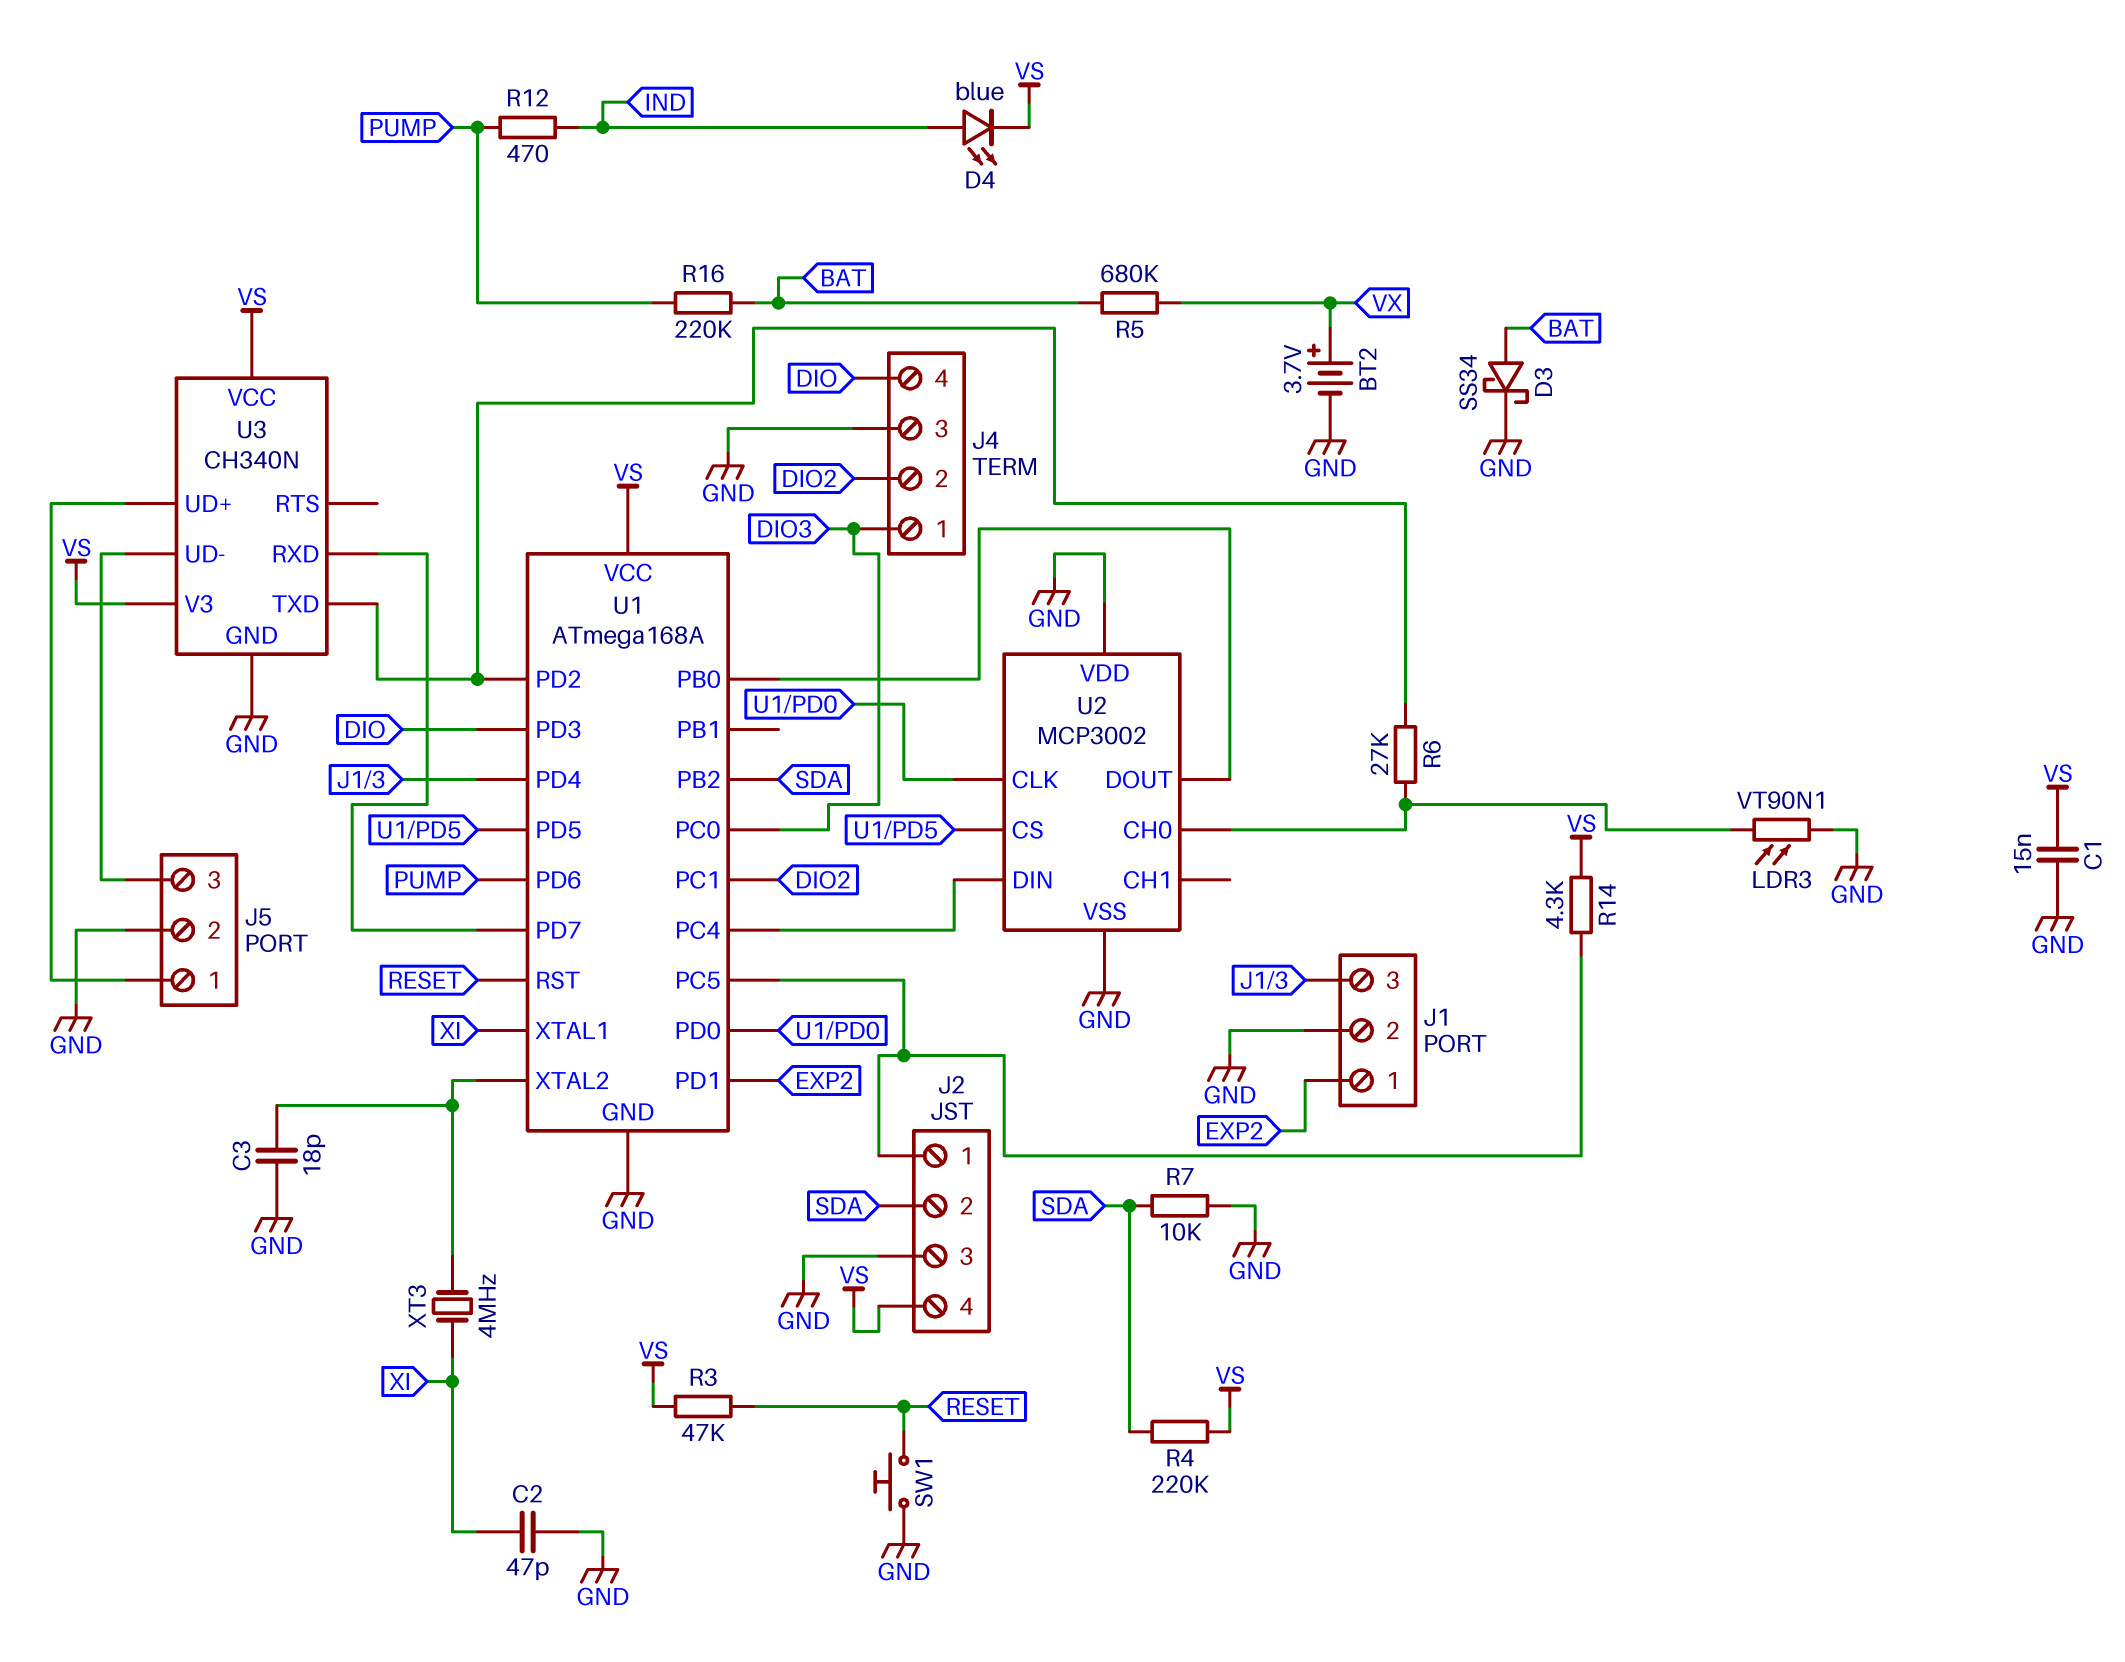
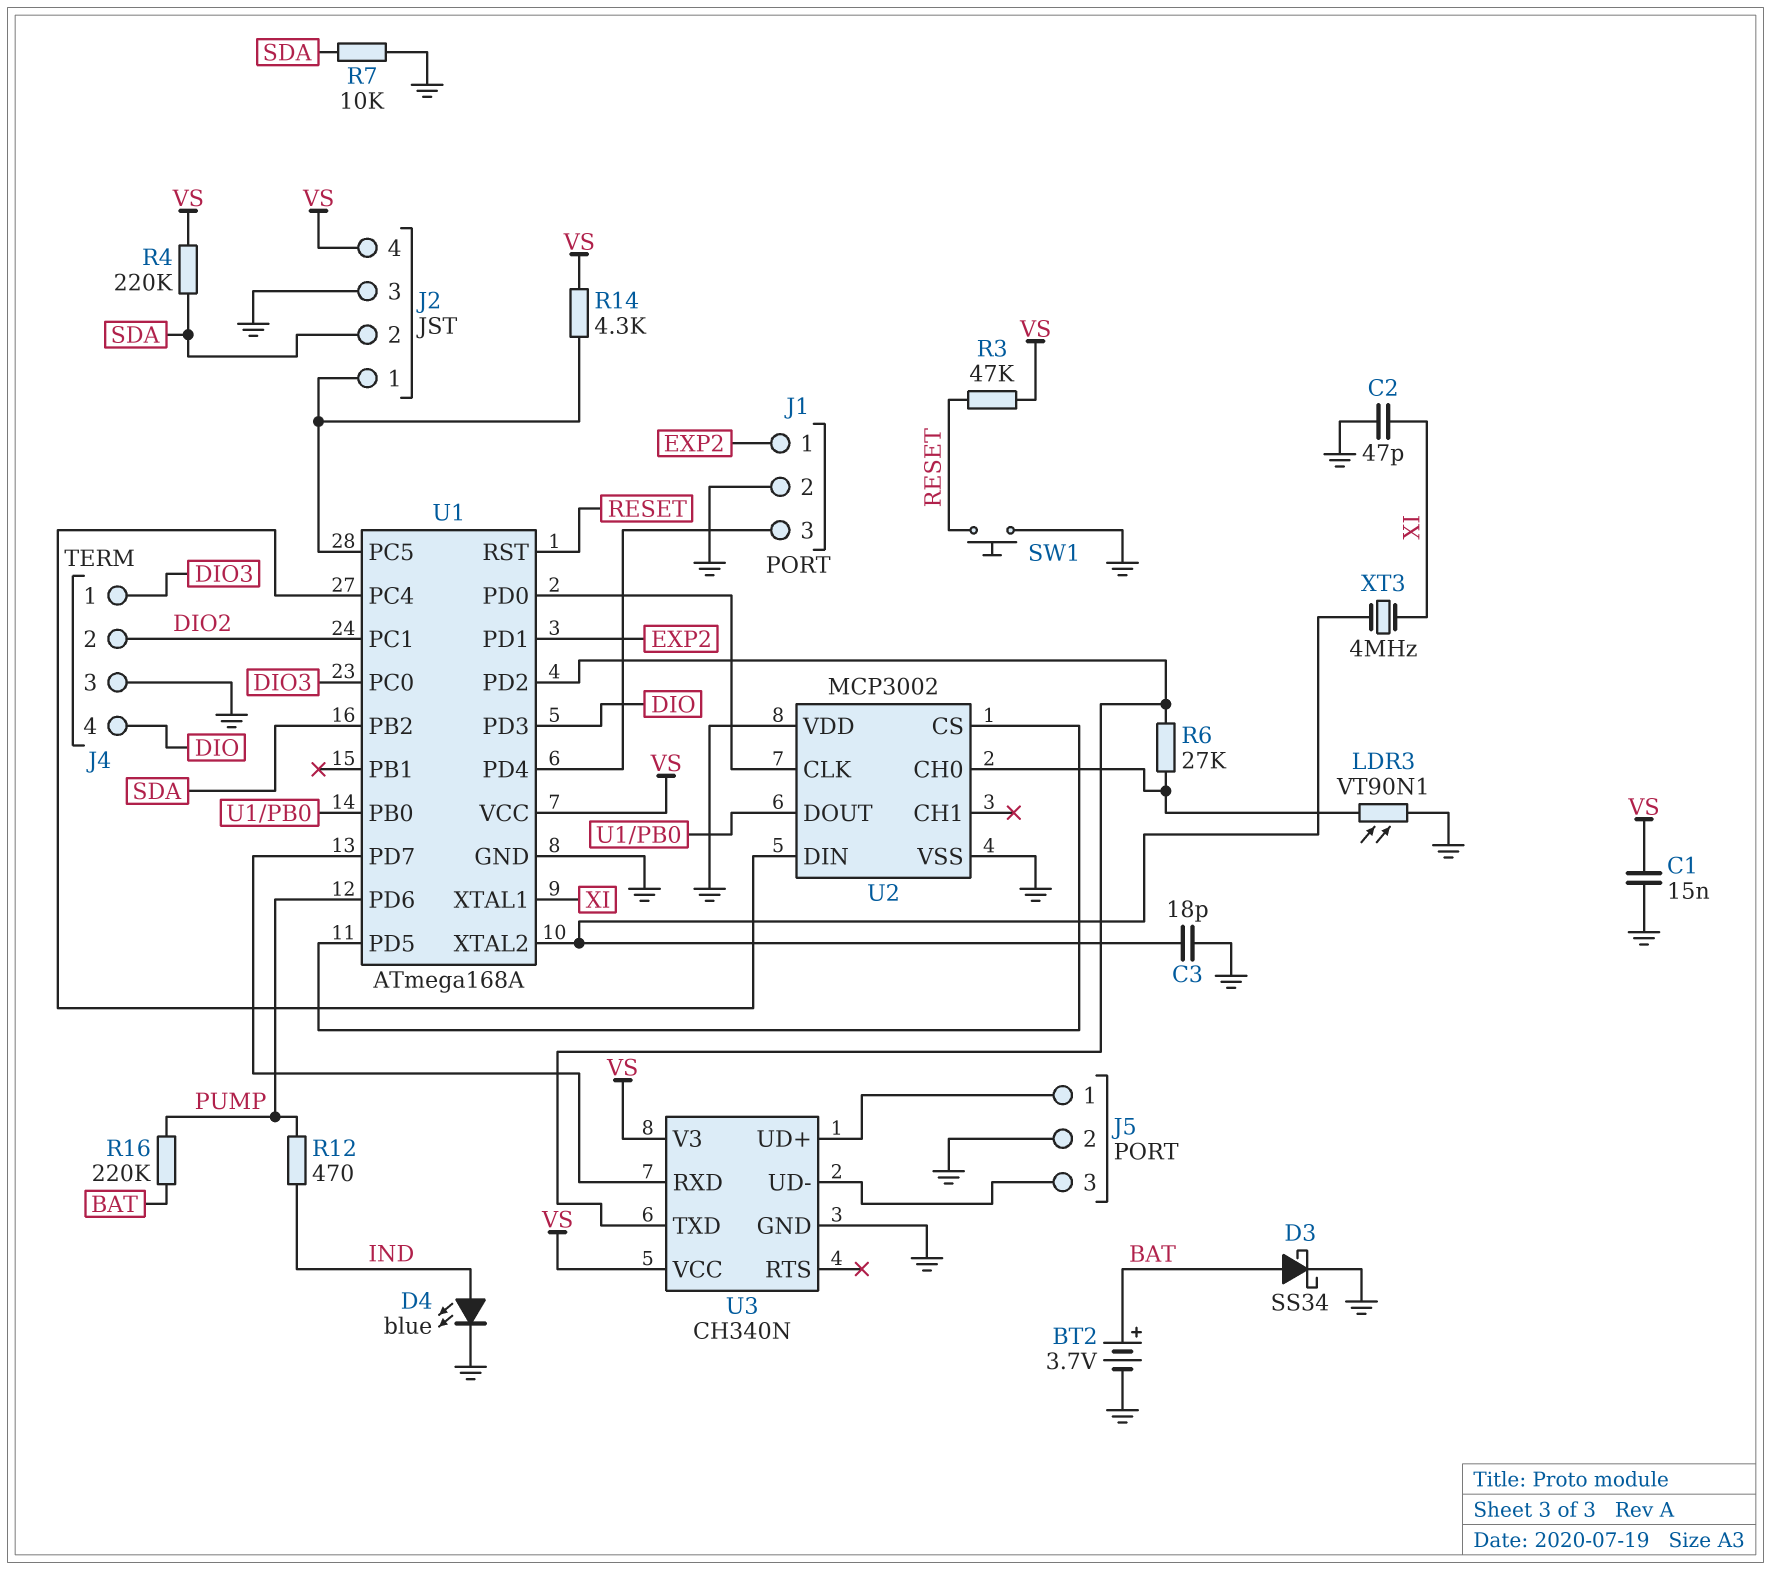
BT2: 3.7V (plus VX, minus GND) -> 3.7V (plus BAT, minus GND)
D4: LED blue (A IND, K VS) -> LED blue (A IND, K GND)
R5: 680k (BAT, VX) -> none

